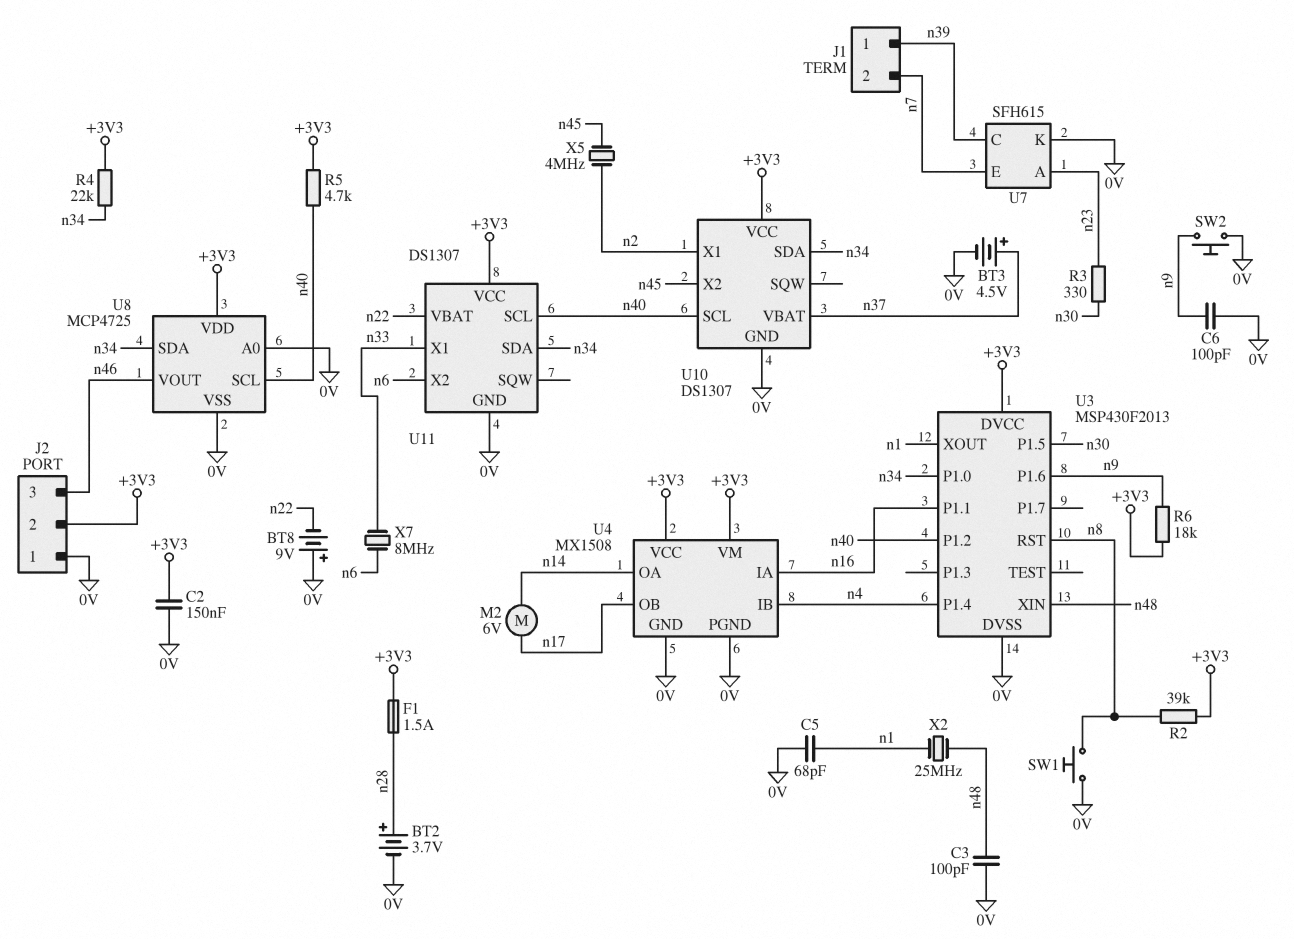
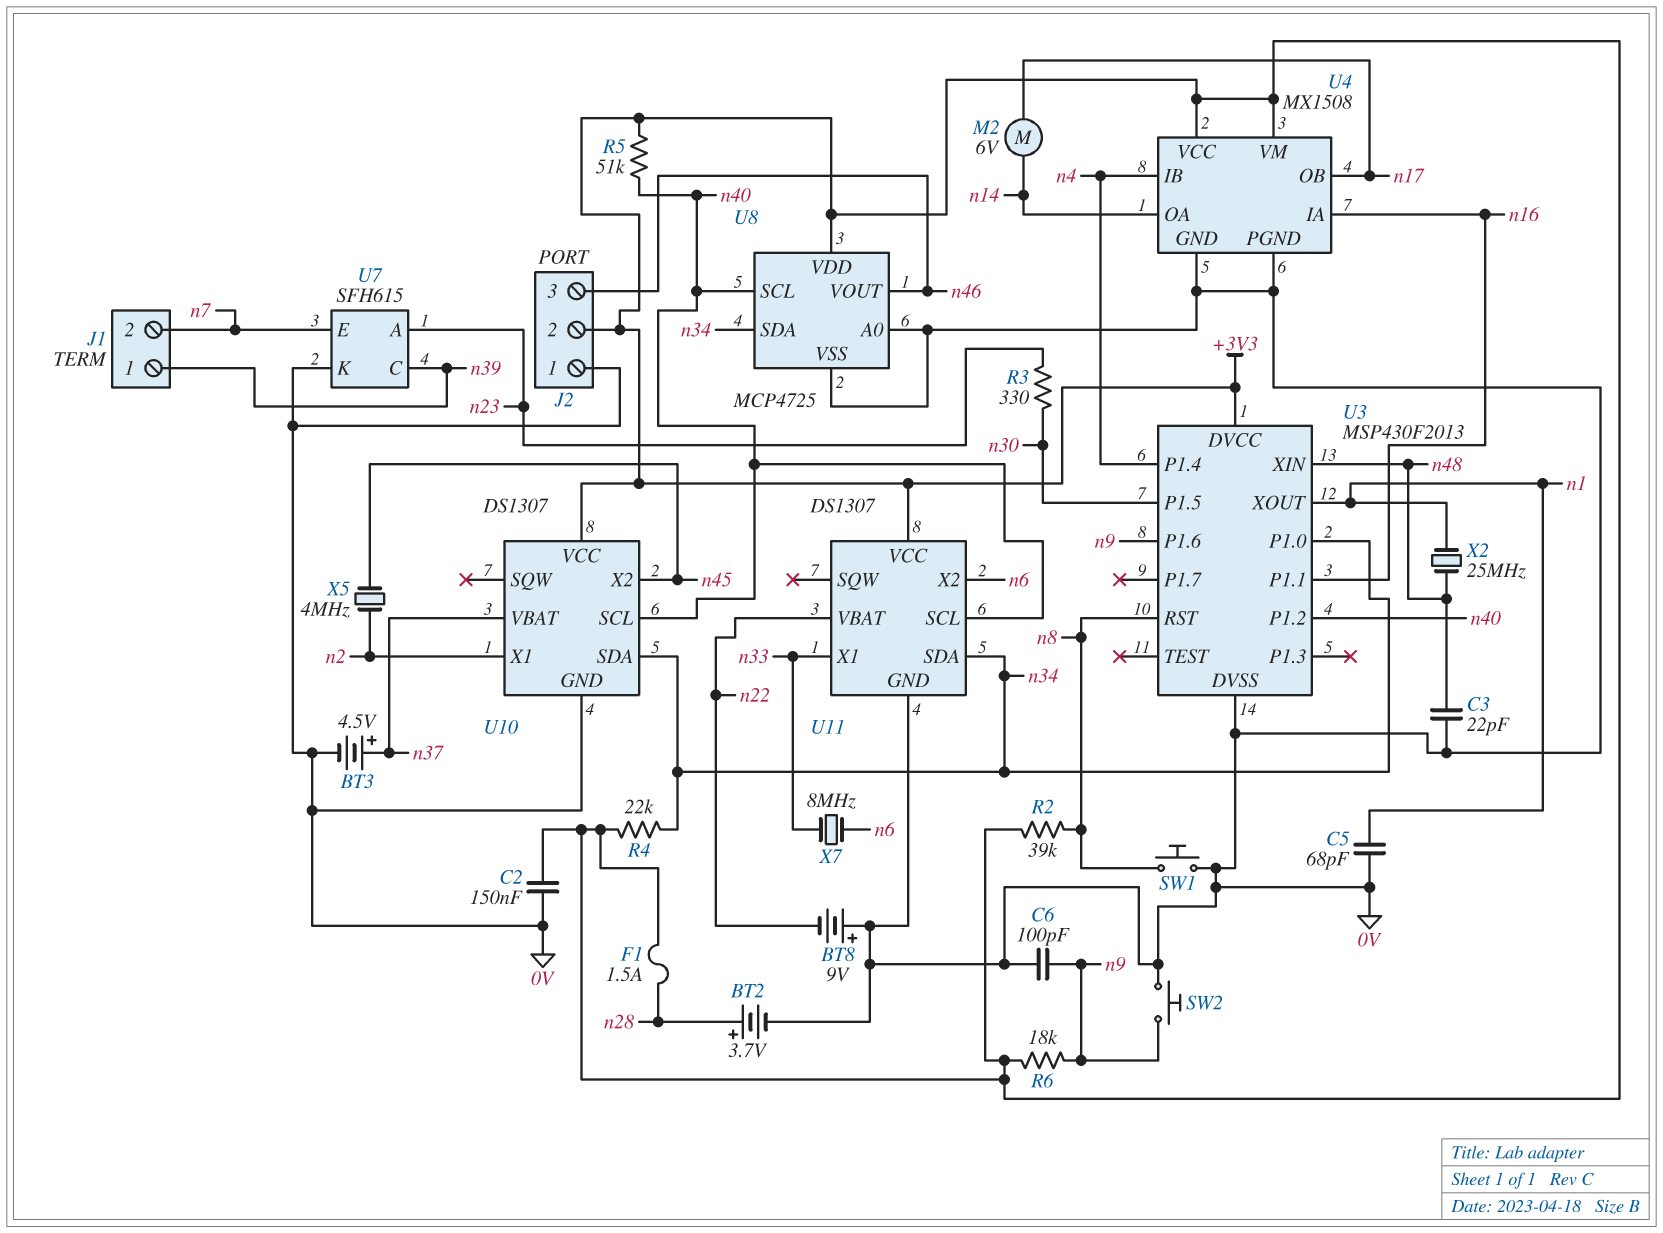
C3: 100pF (0V, n48) -> 22pF (0V, n48)
R5: 4.7k (+3V3, n40) -> 51k (+3V3, n40)

